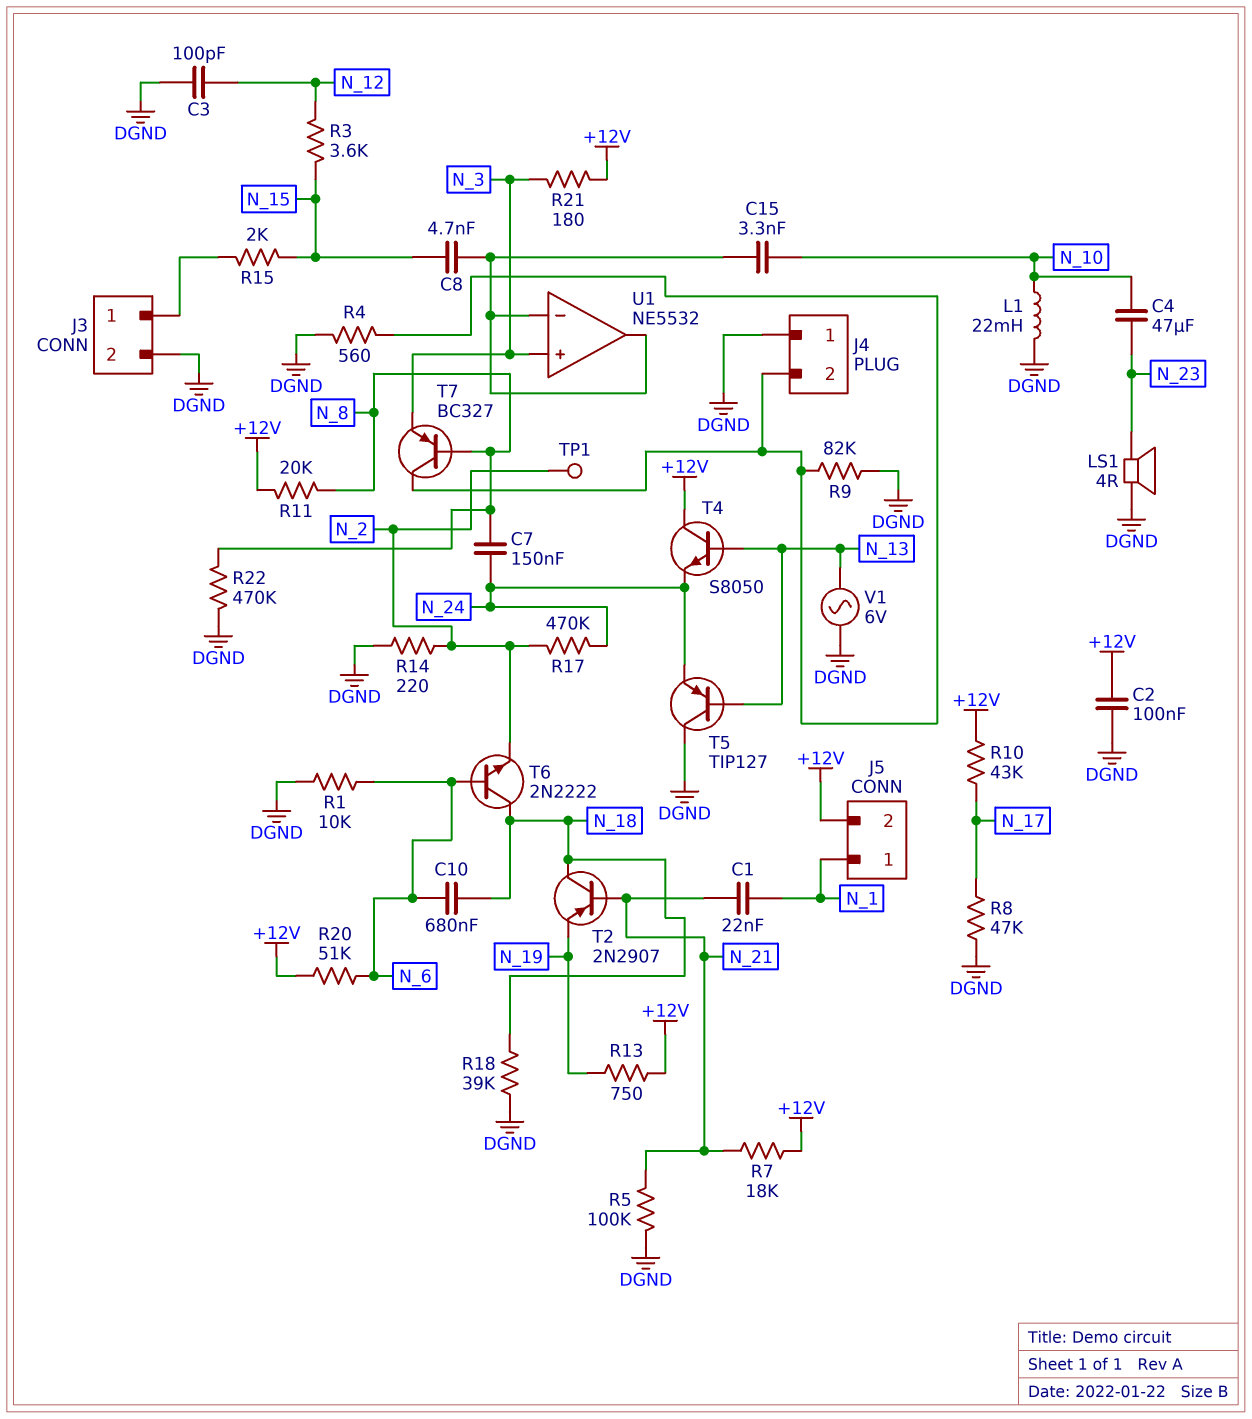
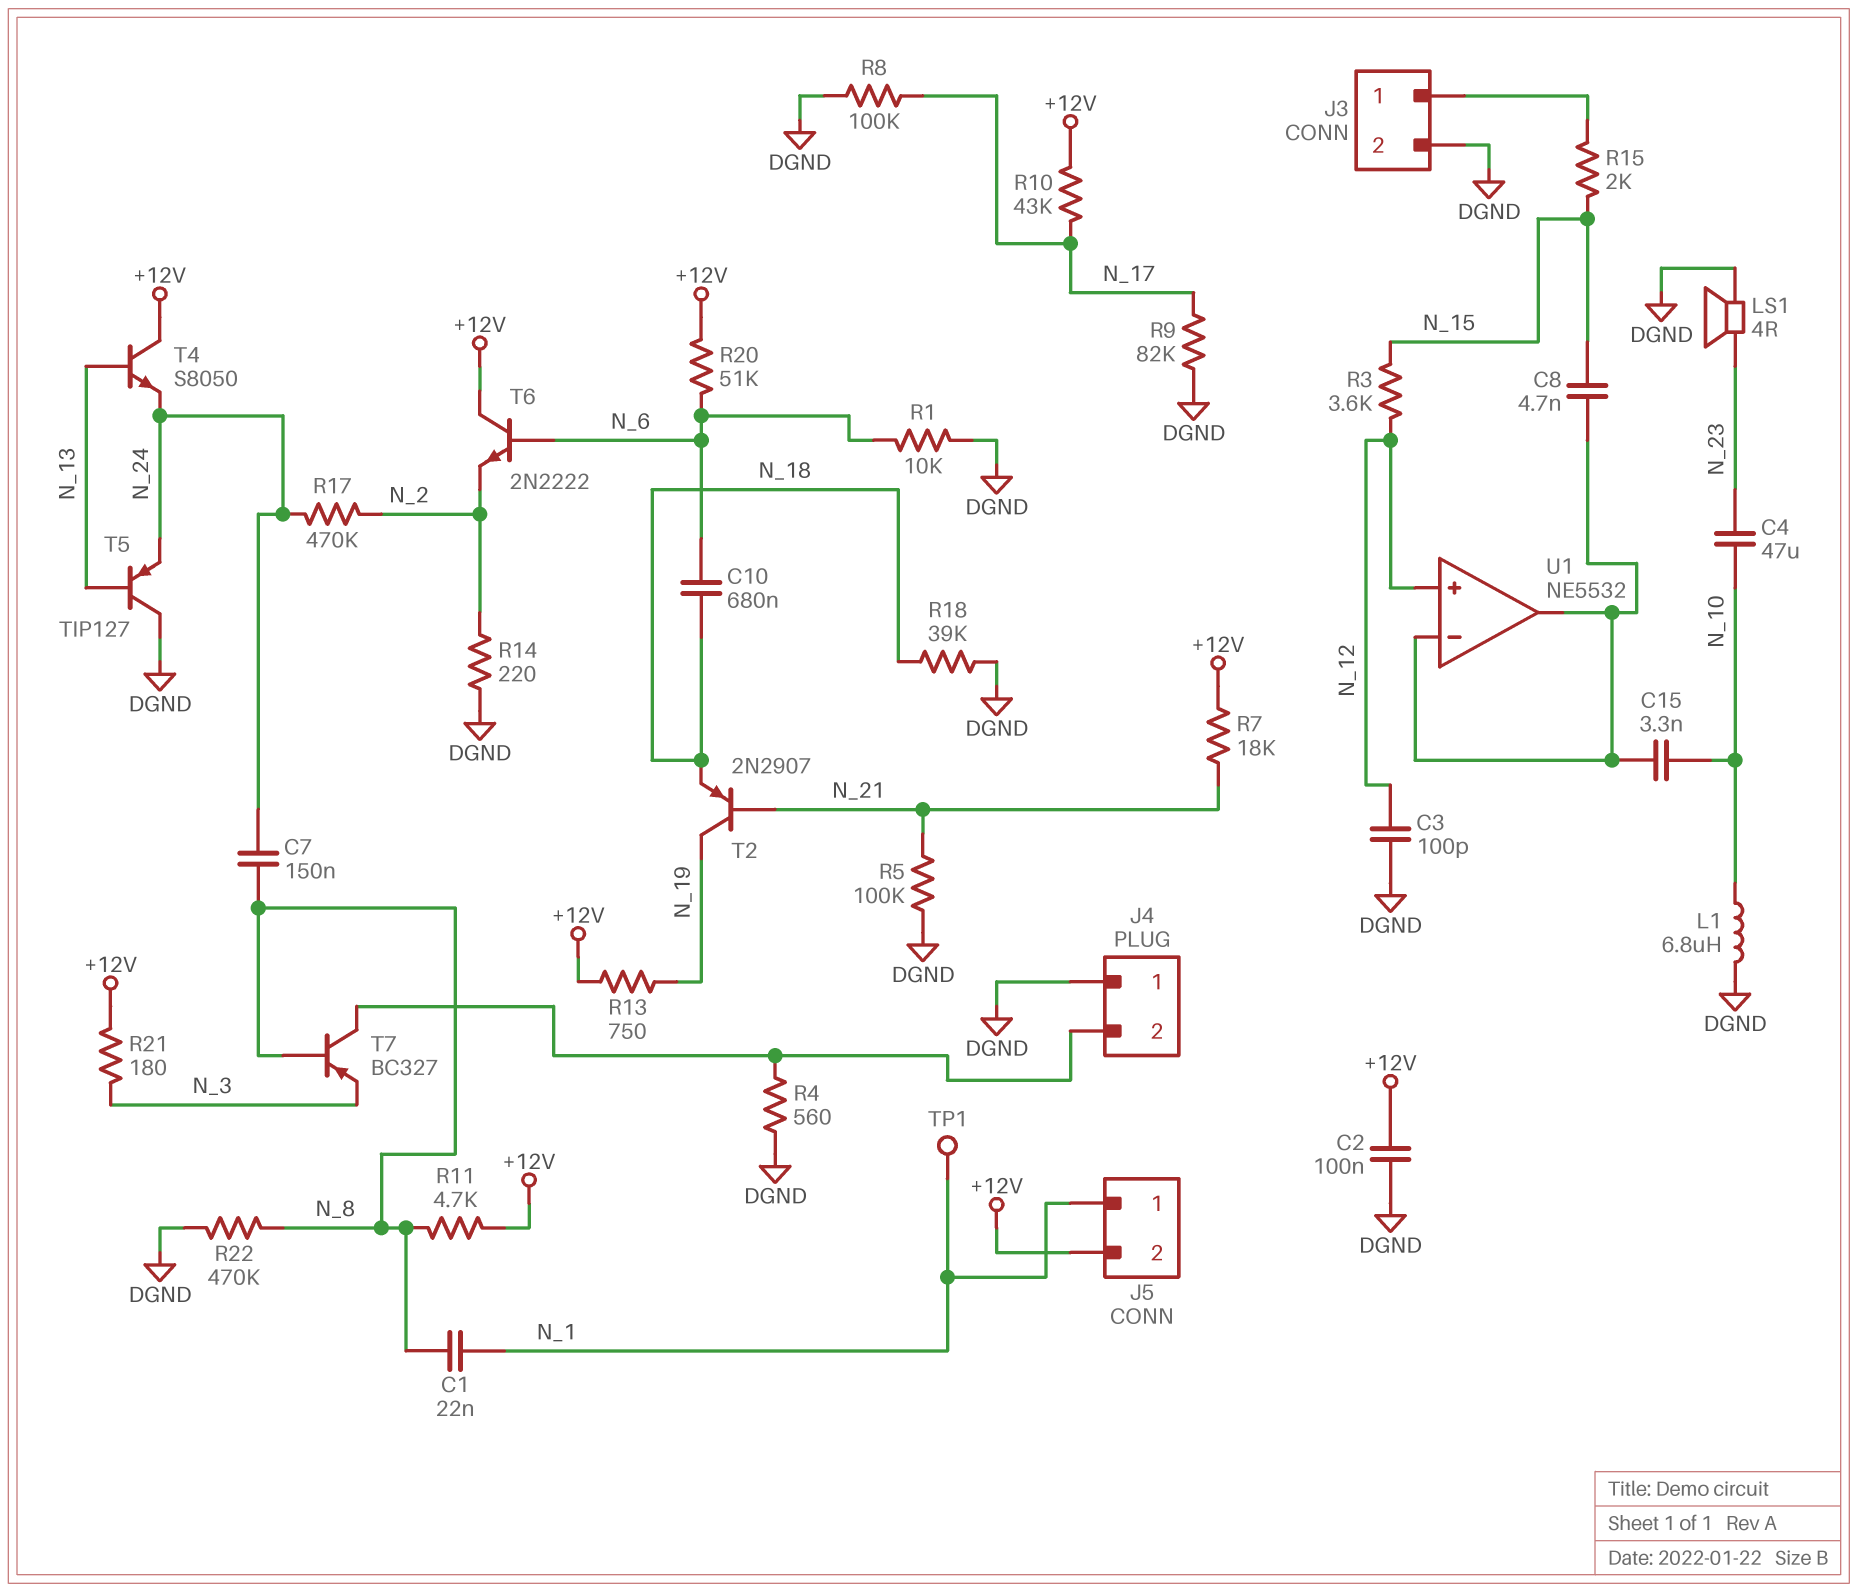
C1: 22nF (N_1, N_21) -> 22nF (N_1, N_8)
L1: 22mH (DGND, N_10) -> 6.8uH (DGND, N_10)
R8: 47k (DGND, N_17) -> 100k (DGND, N_17)
R9: 82k (DGND, J4/2) -> 82k (DGND, N_17)
R11: 20k (+12V, N_8) -> 4.7k (+12V, N_8)
T2: PNP 2N2907 (B N_21, C N_18, E N_19) -> PNP 2N2907 (B N_21, C N_19, E N_18)
T6: NPN 2N2222 (B N_6, C N_18, E N_2) -> NPN 2N2222 (B N_6, C +12V, E N_2)
TP1: test point (N_2) -> test point (N_1)
U1 pin in+: N_3 -> N_12
V1: AC 6V (DGND, N_13) -> none

